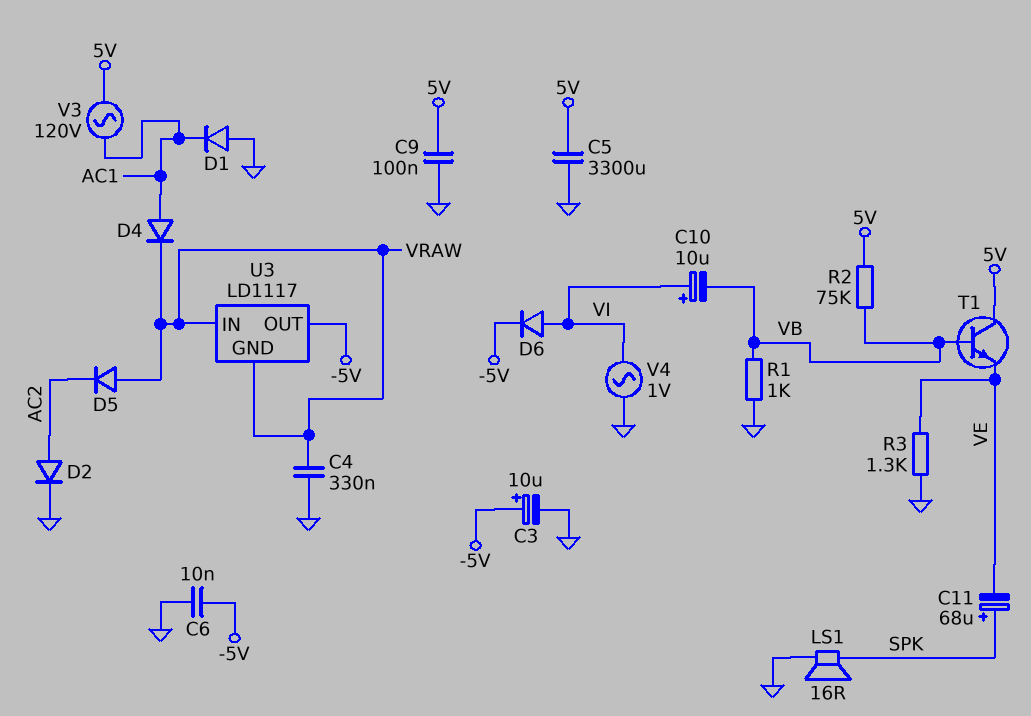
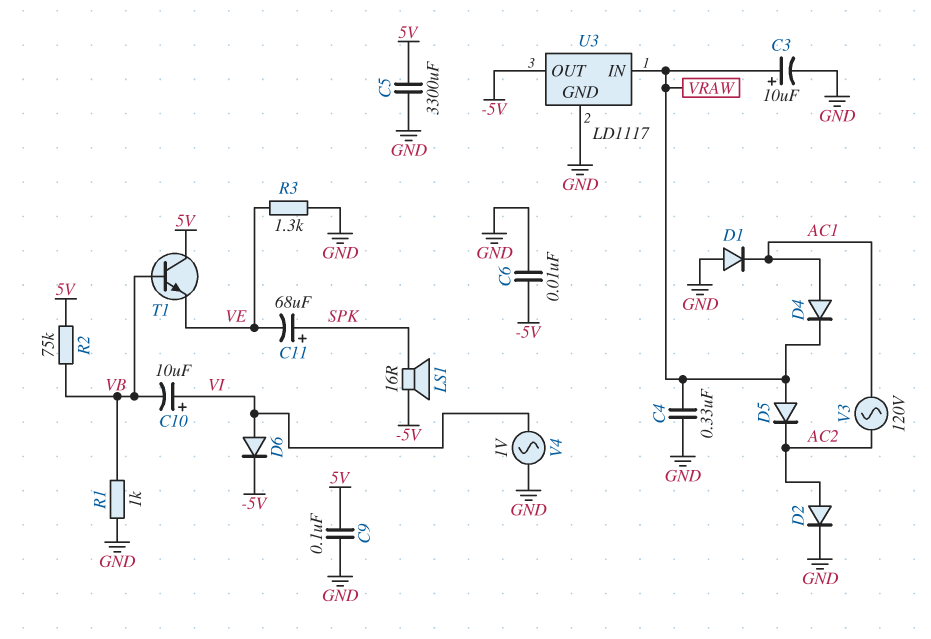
C3: 10uF (plus -5V, minus GND) -> 10uF (plus VRAW, minus GND)
LS1: speaker 16R (GND, SPK) -> speaker 16R (-5V, SPK)
U3 pin GND: VRAW -> GND
V3: AC 120V (5V, AC1) -> AC 120V (AC1, AC2)

